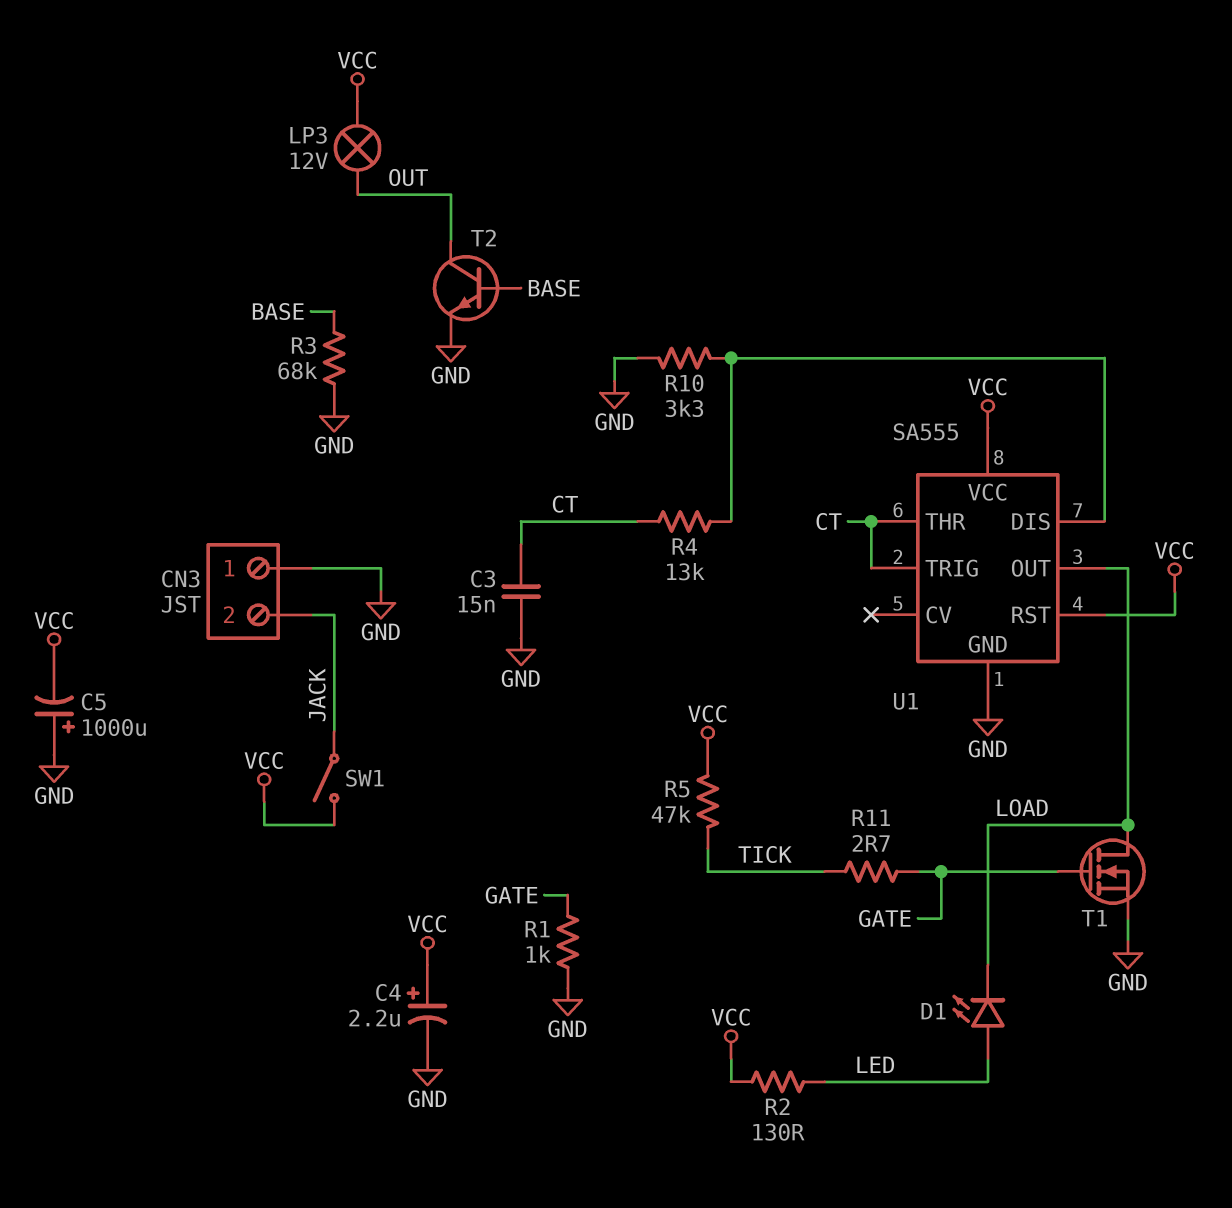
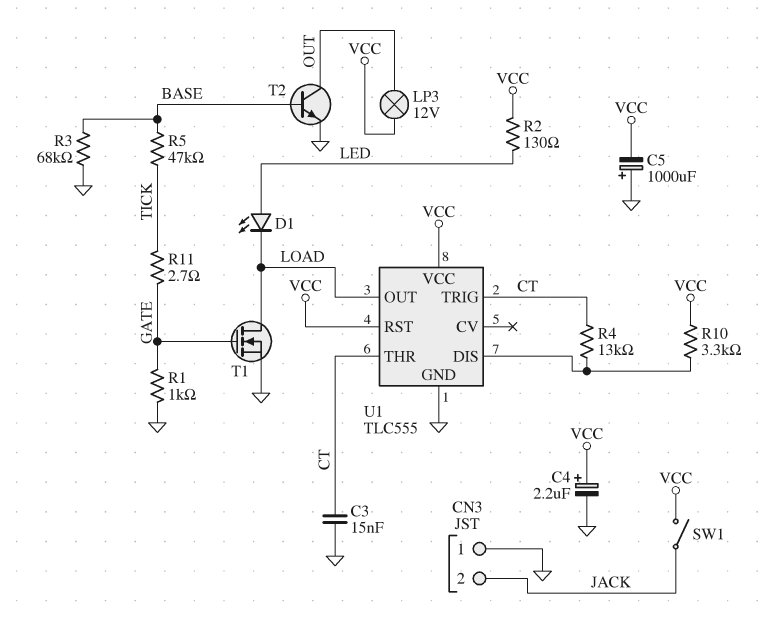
R5: 47k (TICK, VCC) -> 47k (BASE, TICK)
R10: 3.3k (GND, U1/DIS) -> 3.3k (U1/DIS, VCC)
U1: SA555 -> TLC555

